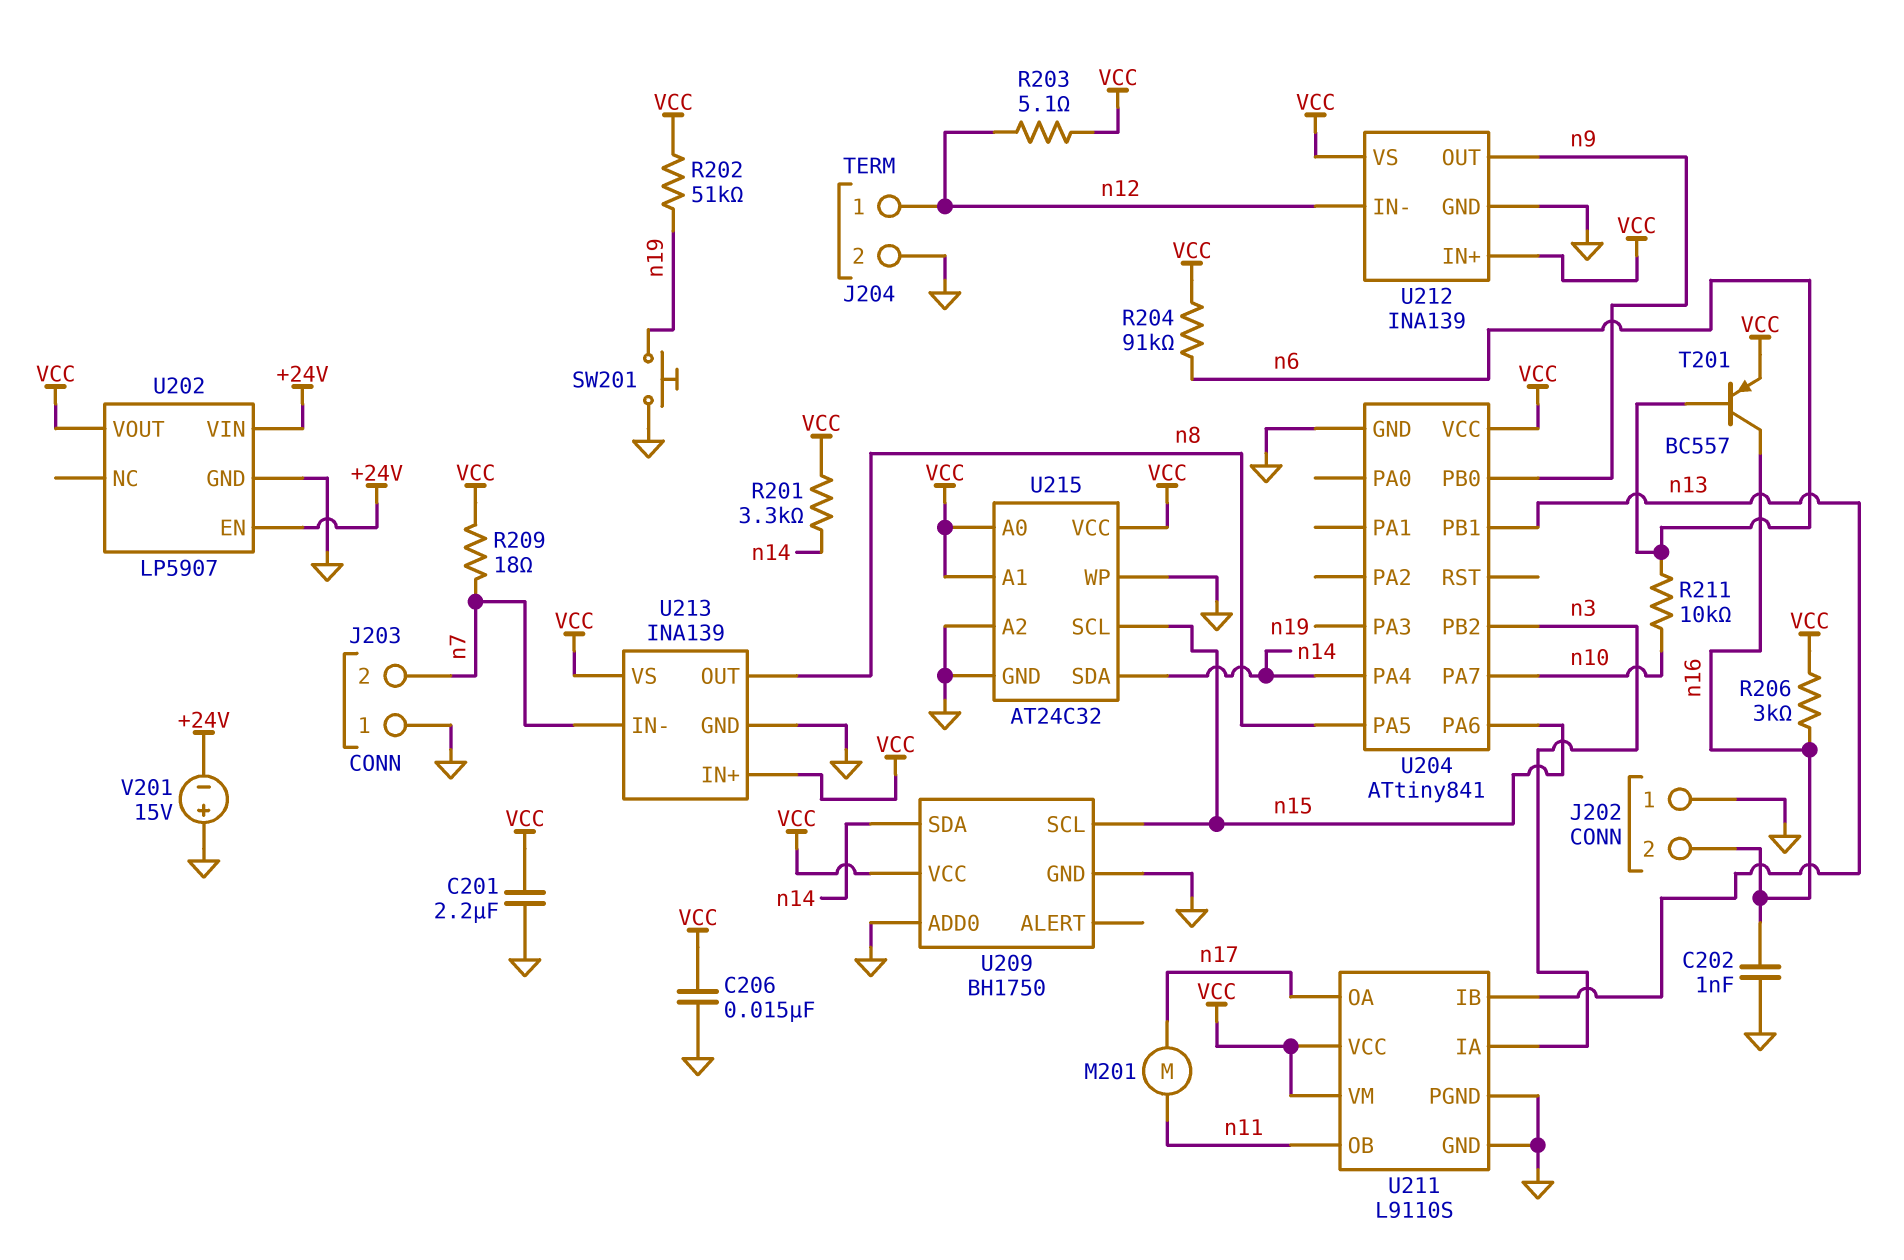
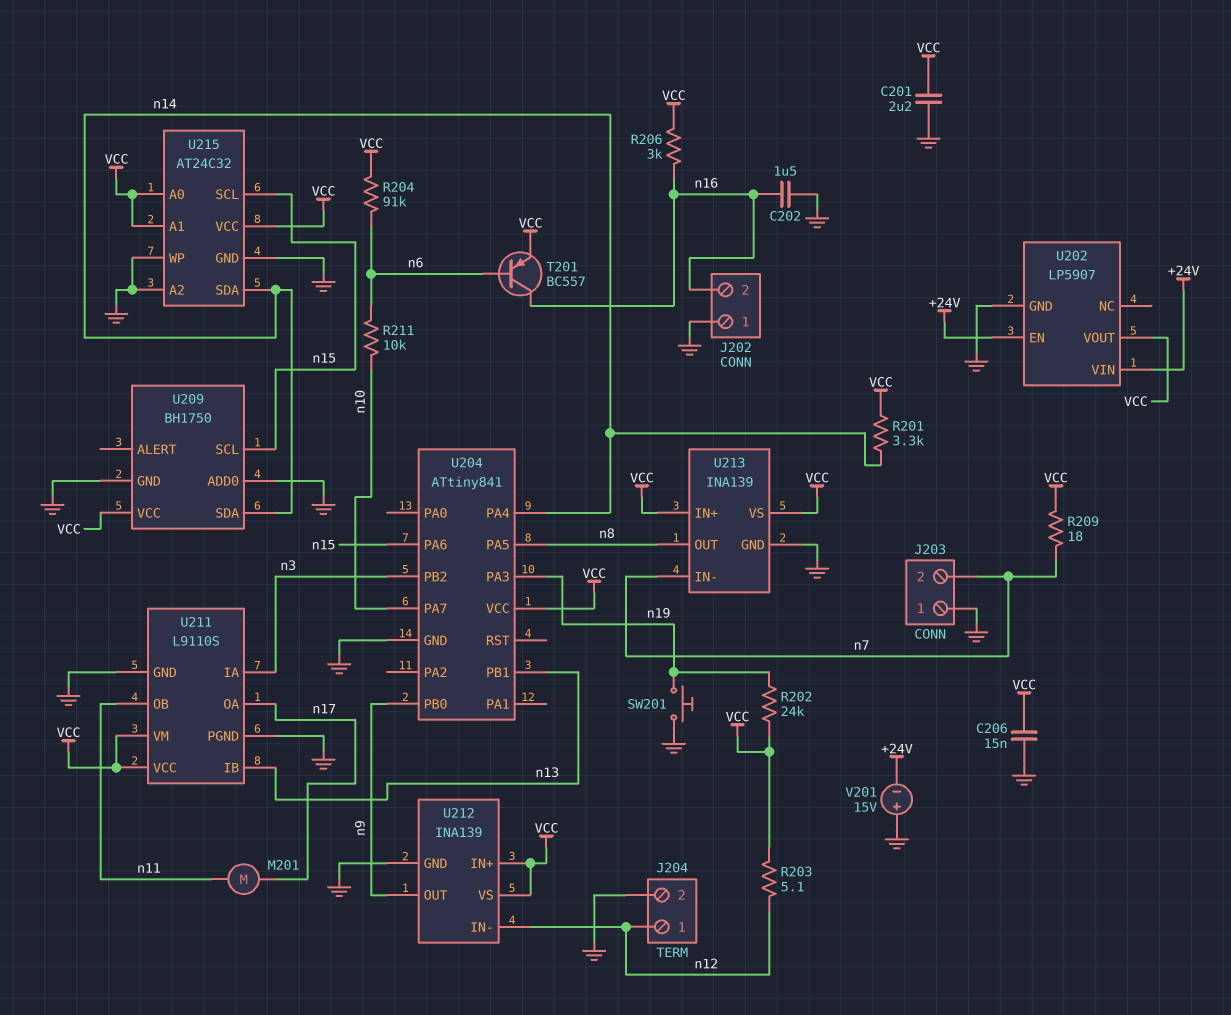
C202: 1nF (GND, n16) -> 1.5uF (GND, n16)
R202: 51k (VCC, n19) -> 24k (VCC, n19)

